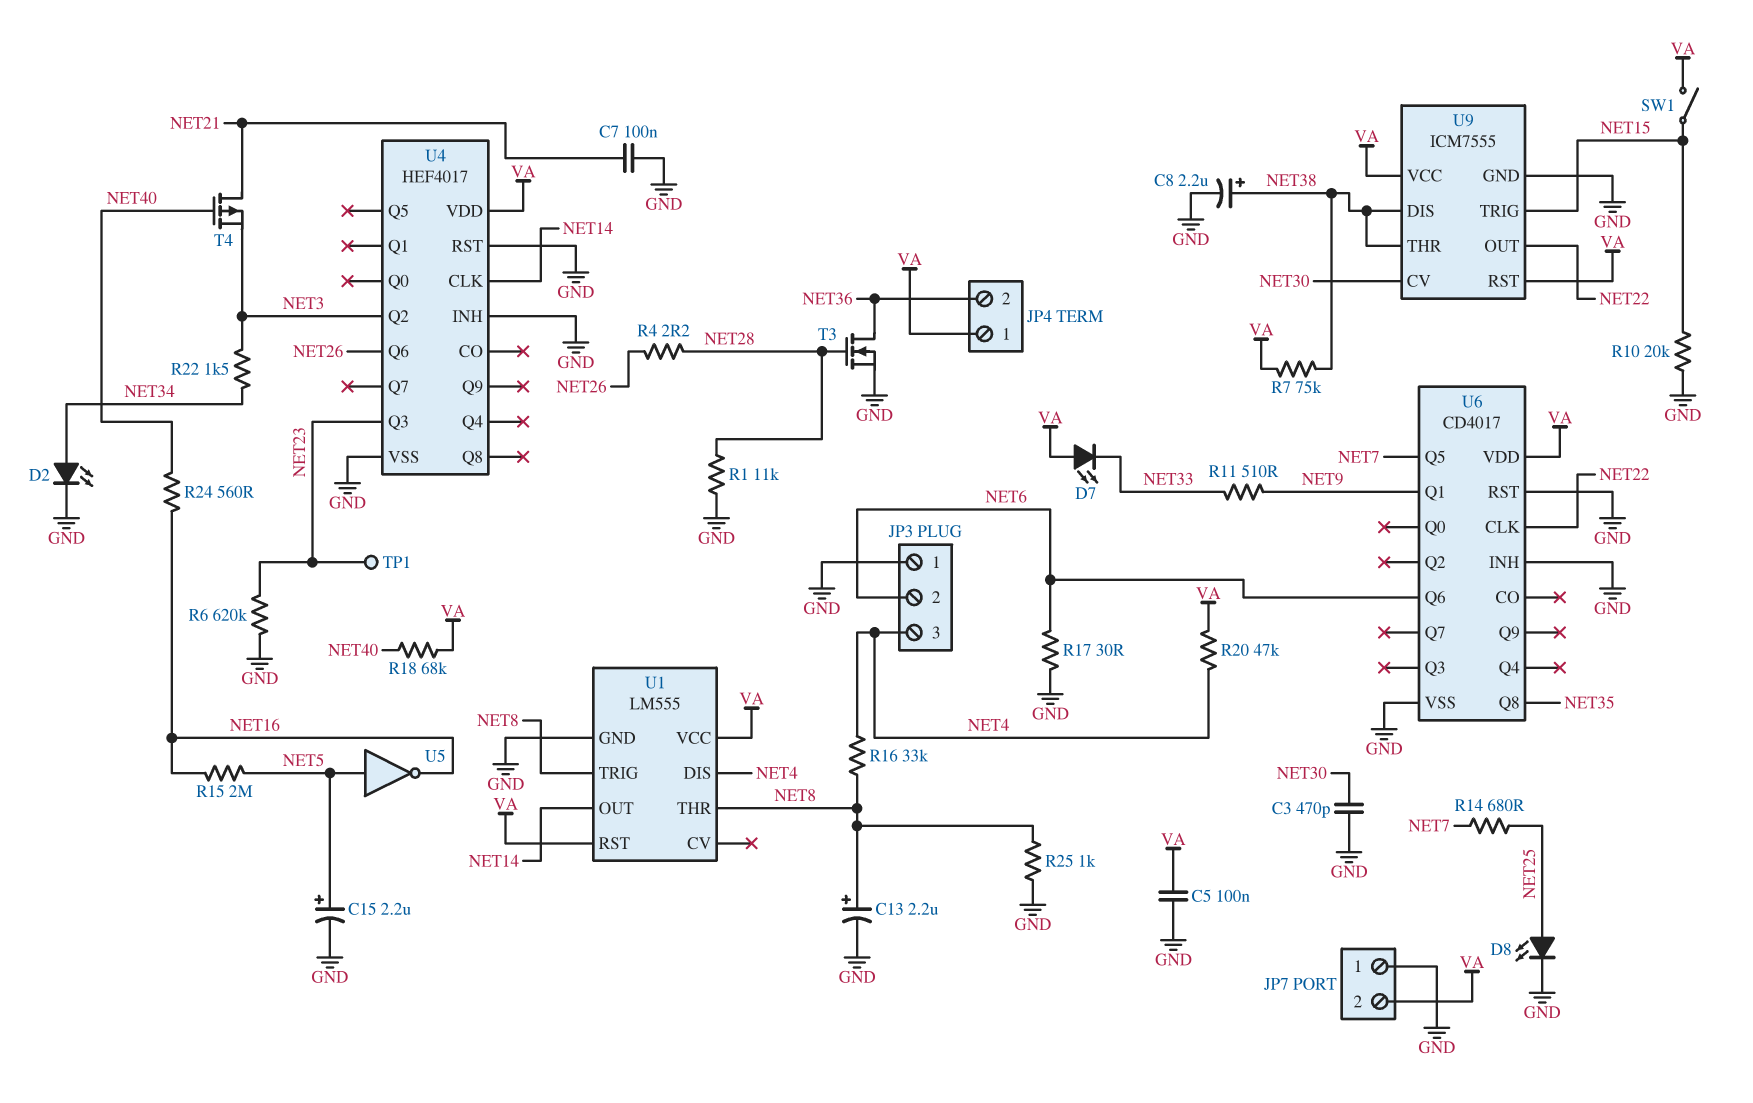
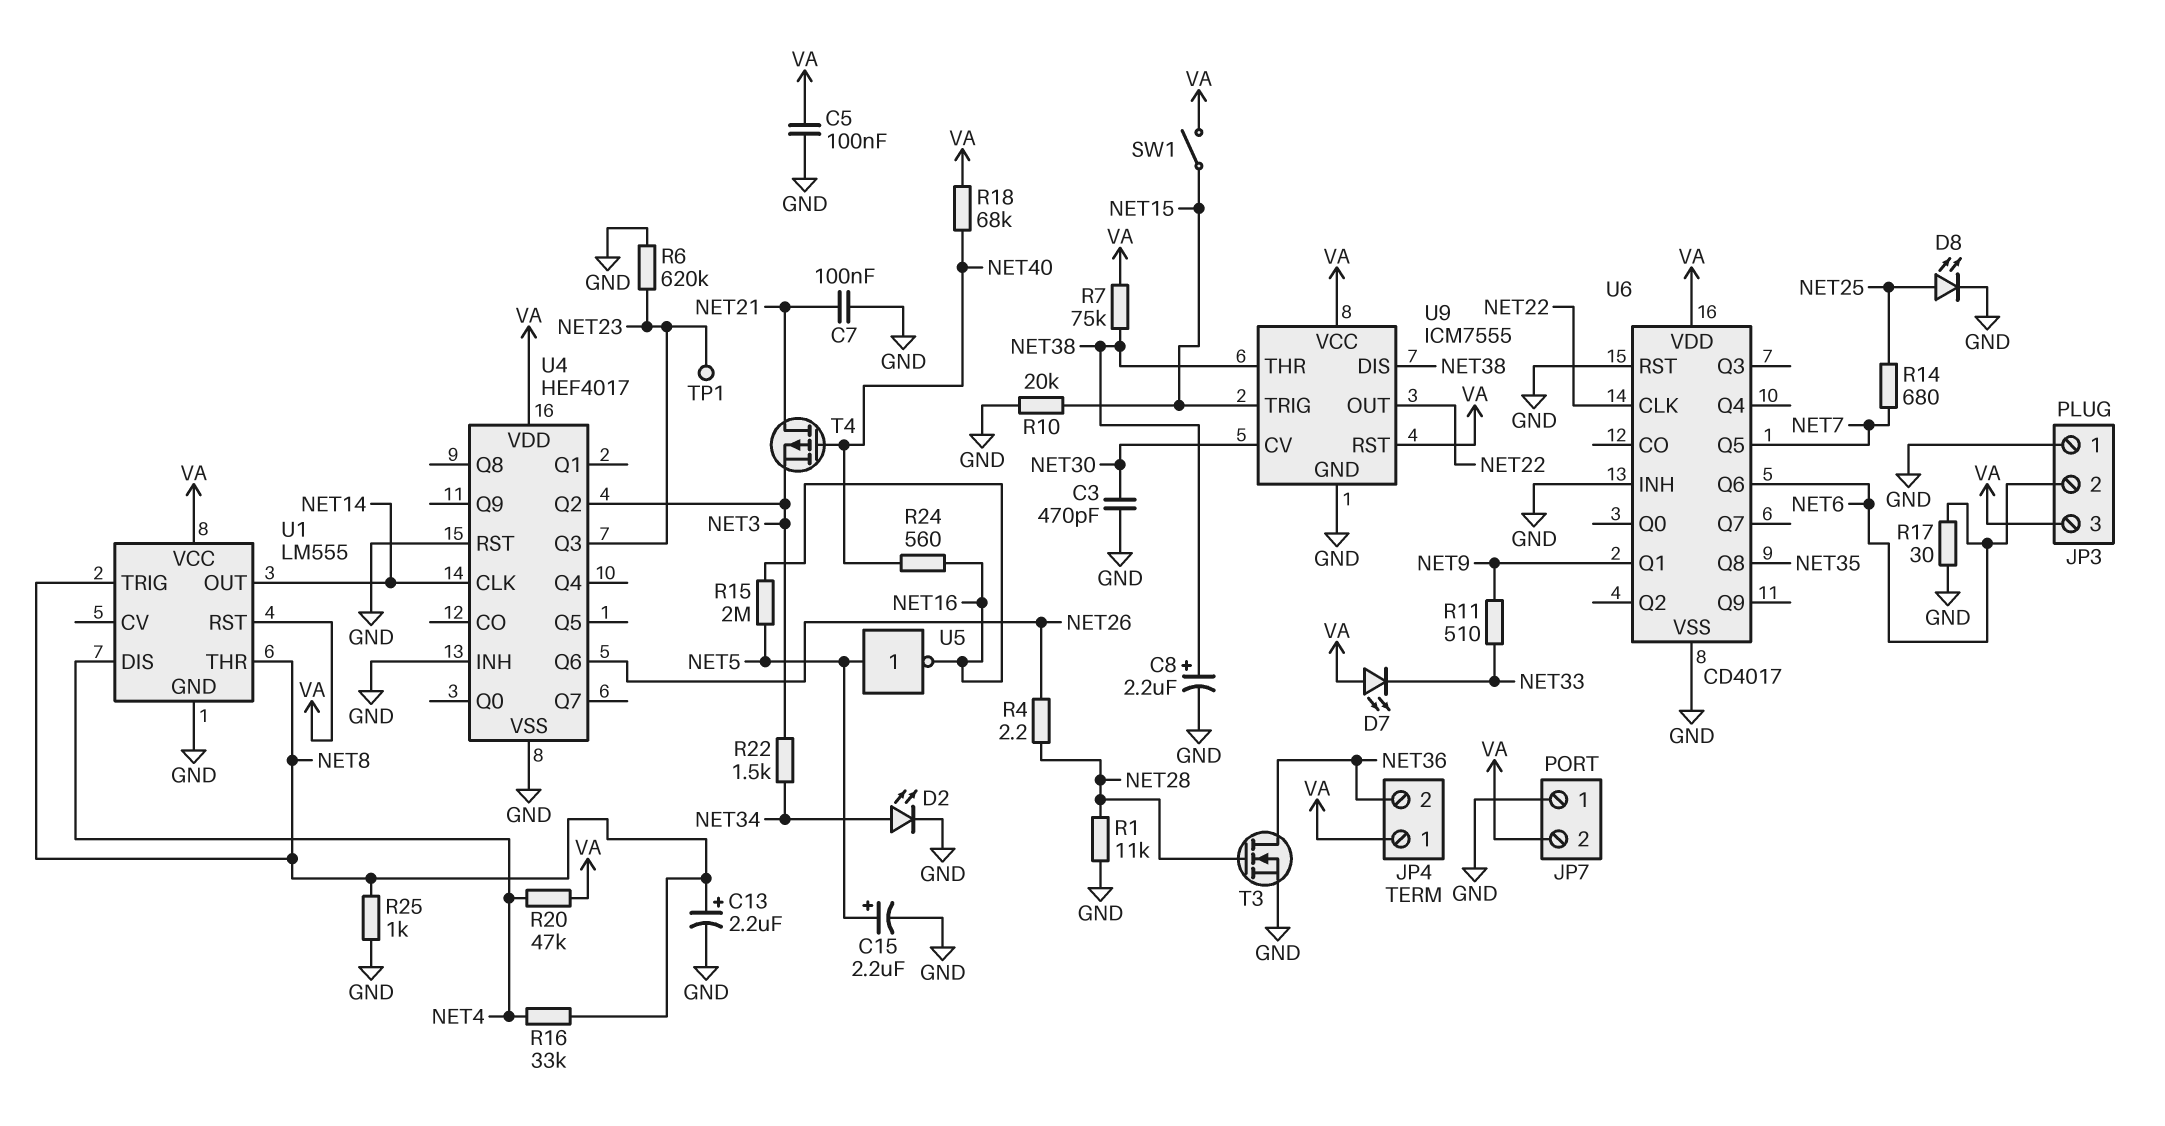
JP3 pin 3: NET4 -> VA

